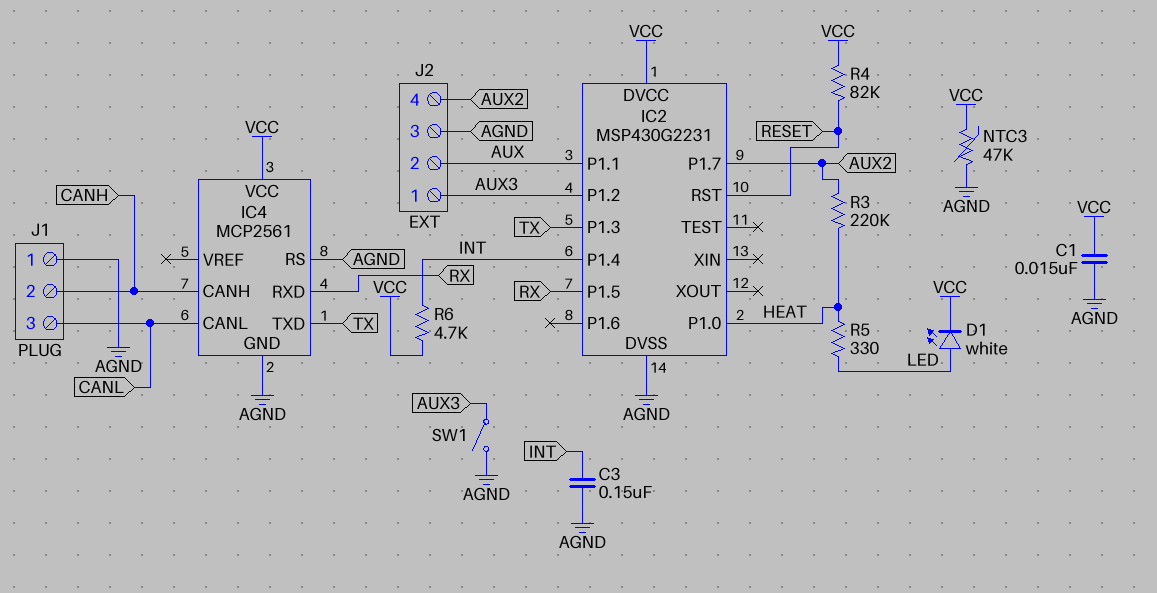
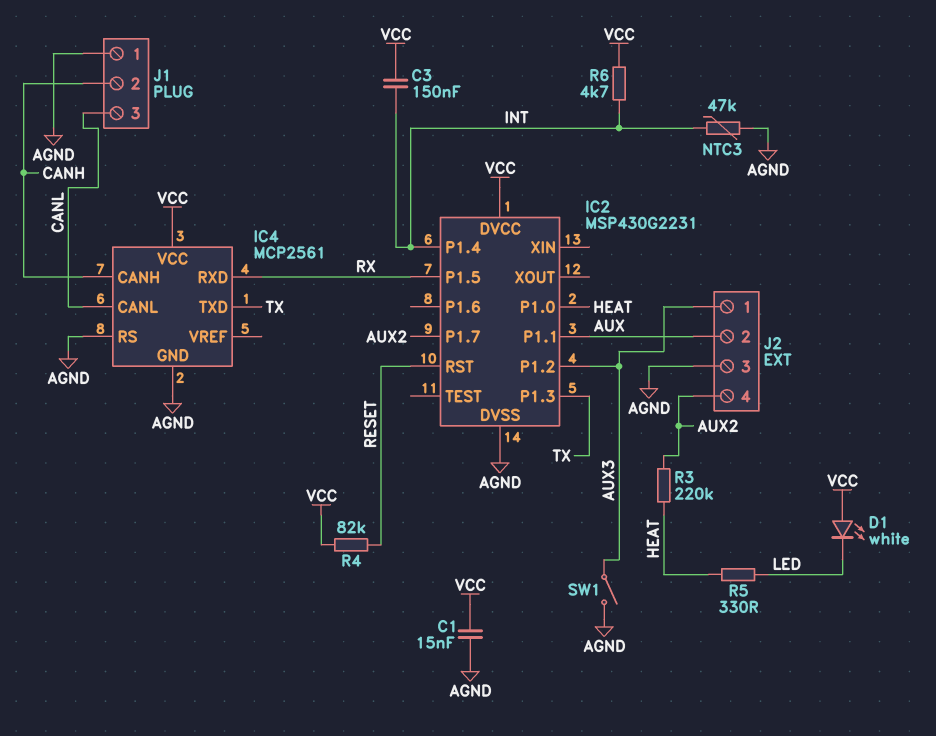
C3: 150nF (AGND, INT) -> 150nF (INT, VCC)
D1: LED white (A LED, K VCC) -> LED white (A VCC, K LED)
NTC3: 47k (AGND, VCC) -> 47k (AGND, INT)

